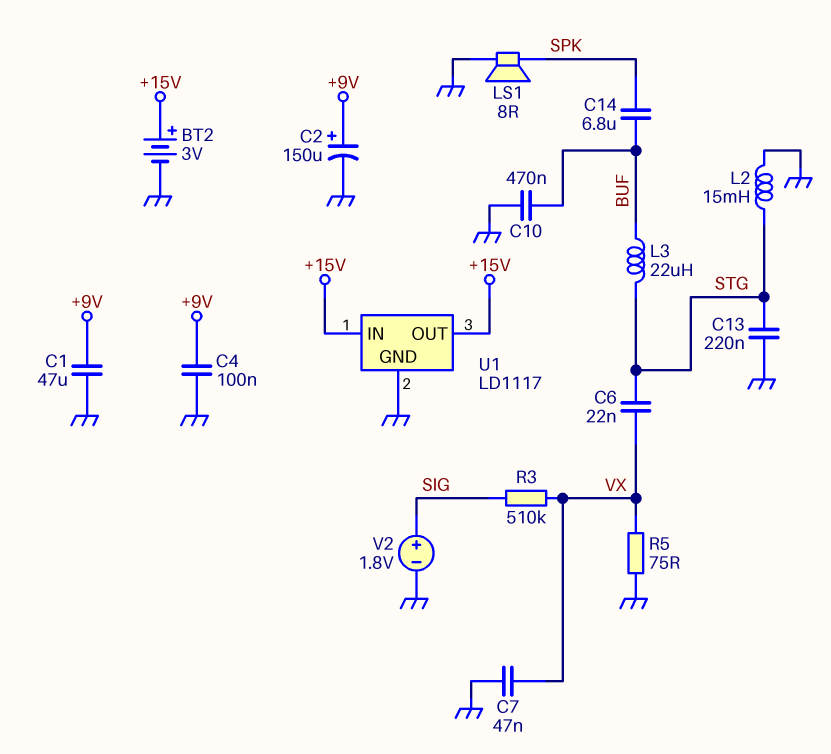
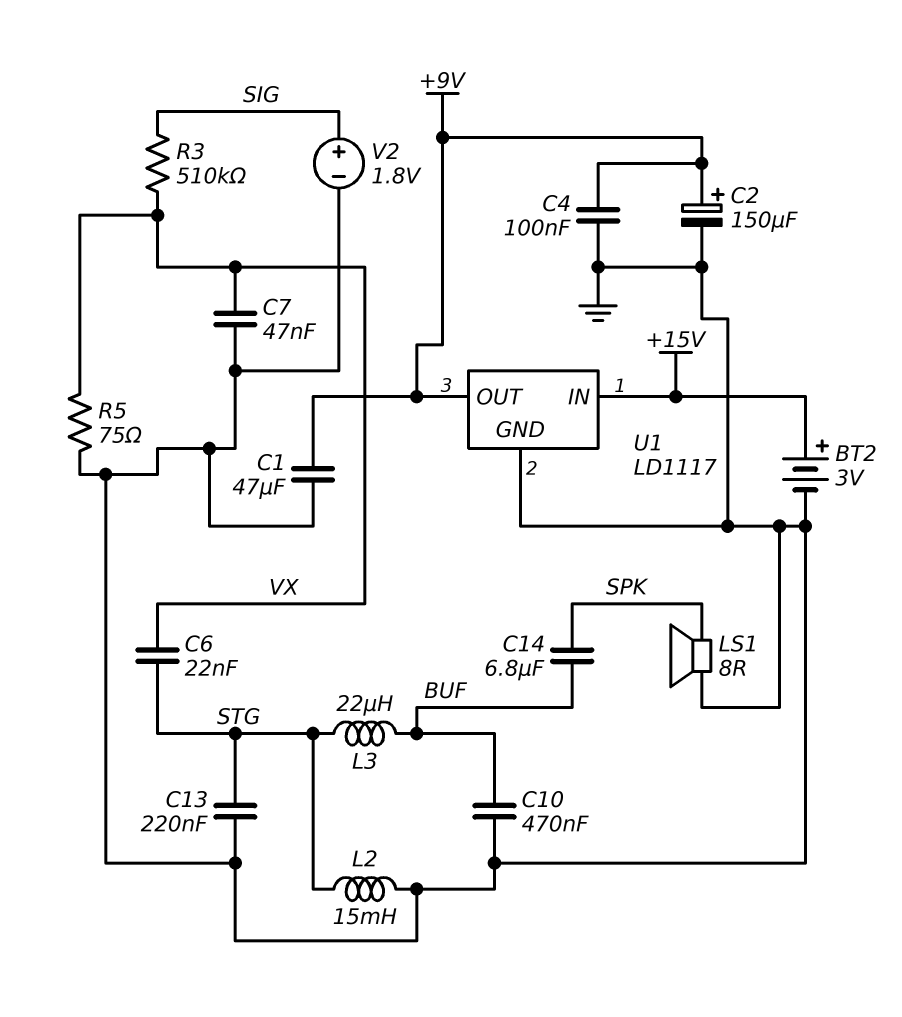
U1 pin OUT: +15V -> +9V

